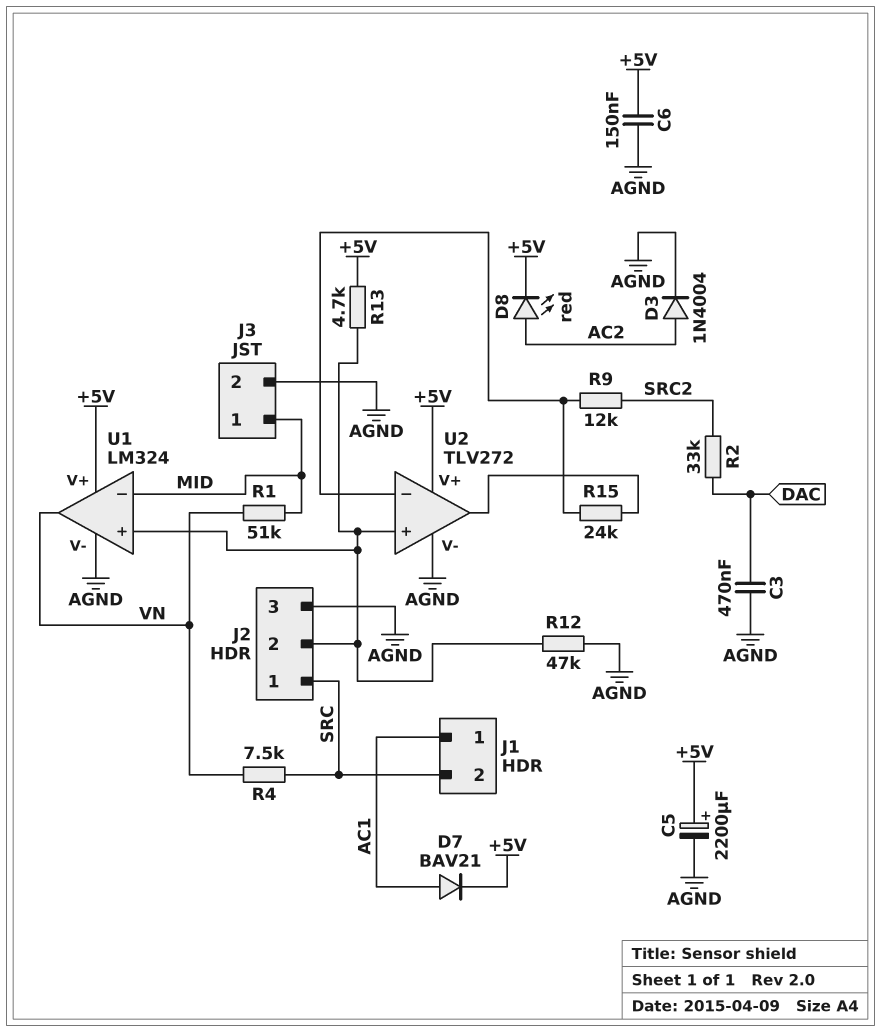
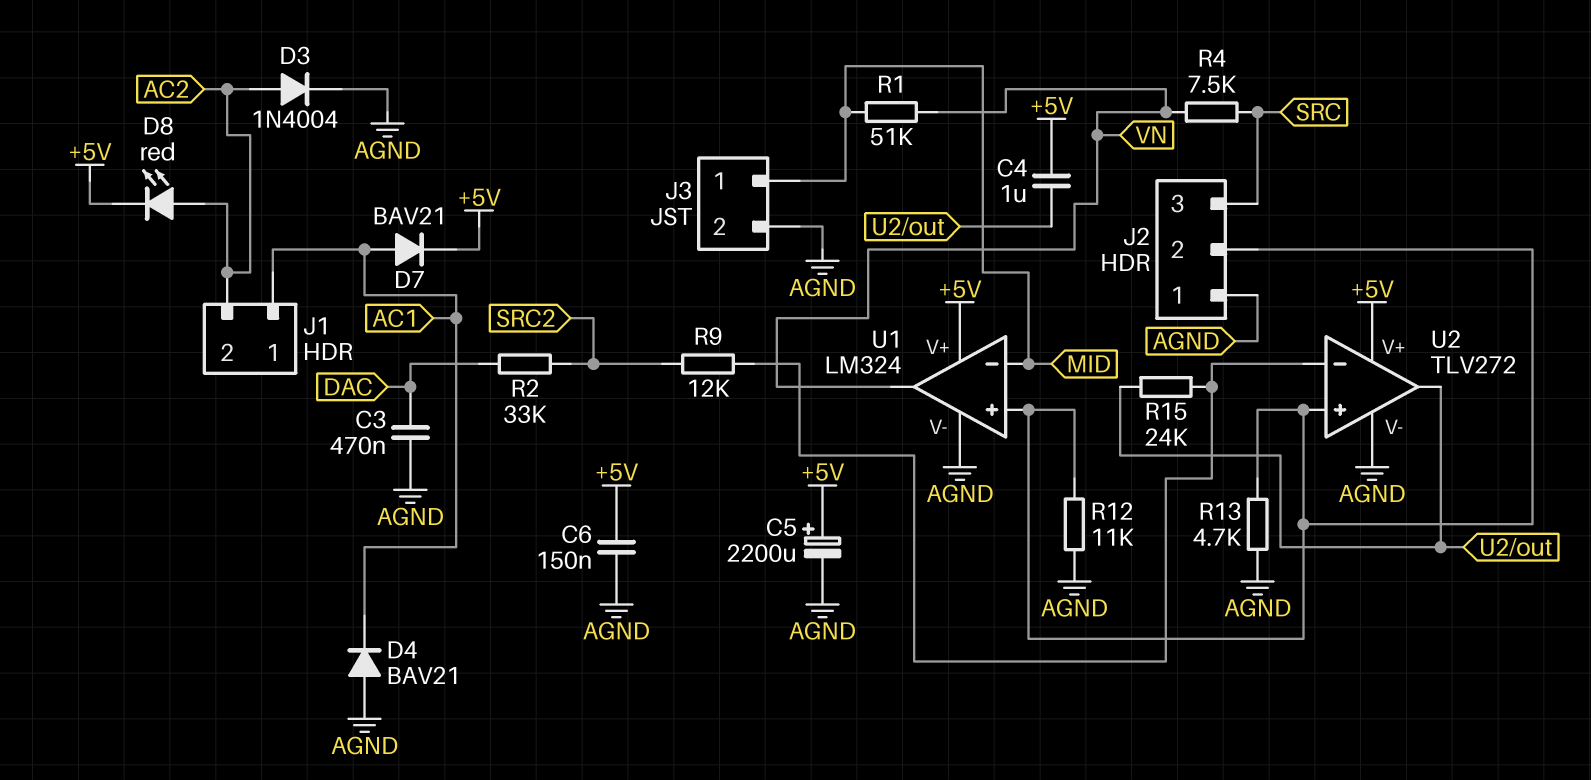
C4: none -> 1uF (+5V, U2/out)
D4: none -> diode BAV21 (A AGND, K AC1)
J1 pin 2: SRC -> AC2
J2 pin 1: SRC -> AGND
J2 pin 3: AGND -> SRC
R12: 47k (AGND, J2/2) -> 11k (AGND, J2/2)
R13: 4.7k (+5V, J2/2) -> 4.7k (AGND, J2/2)

